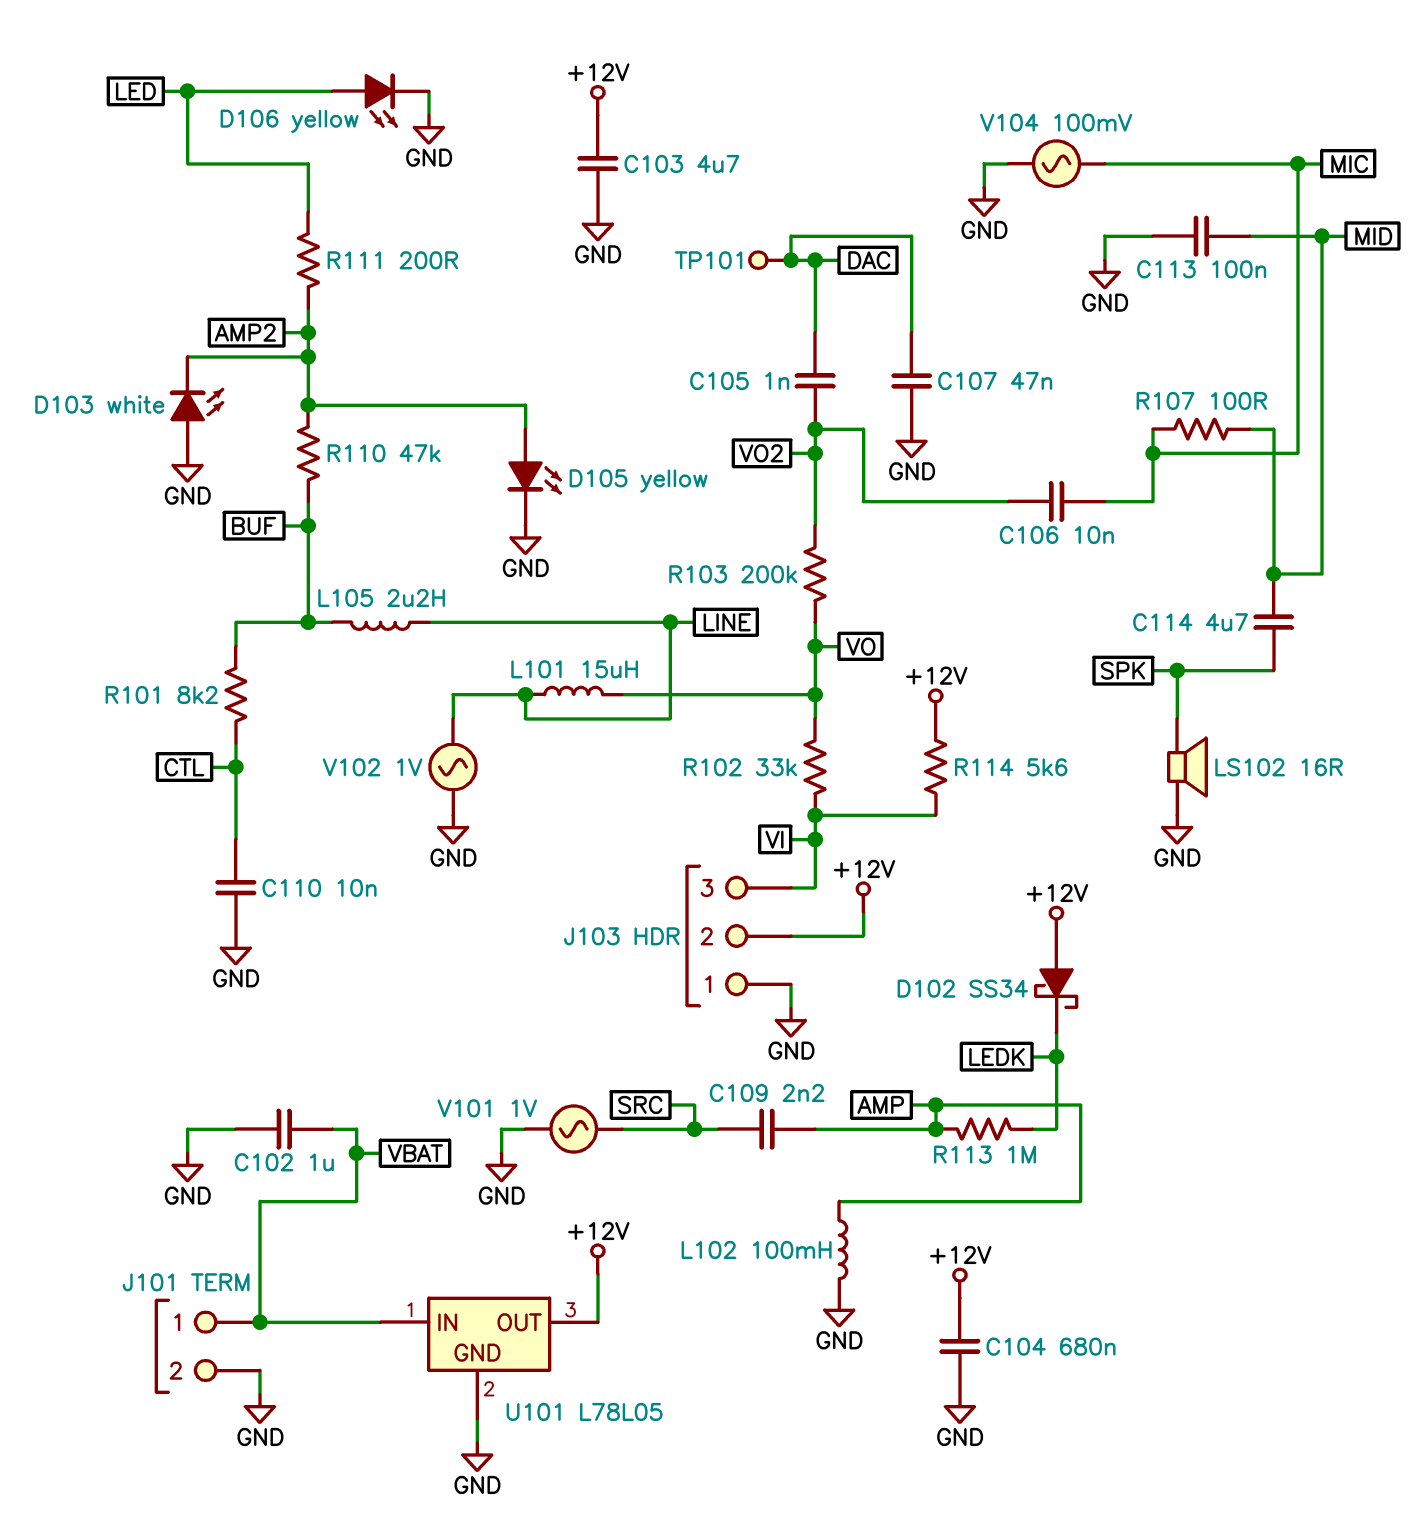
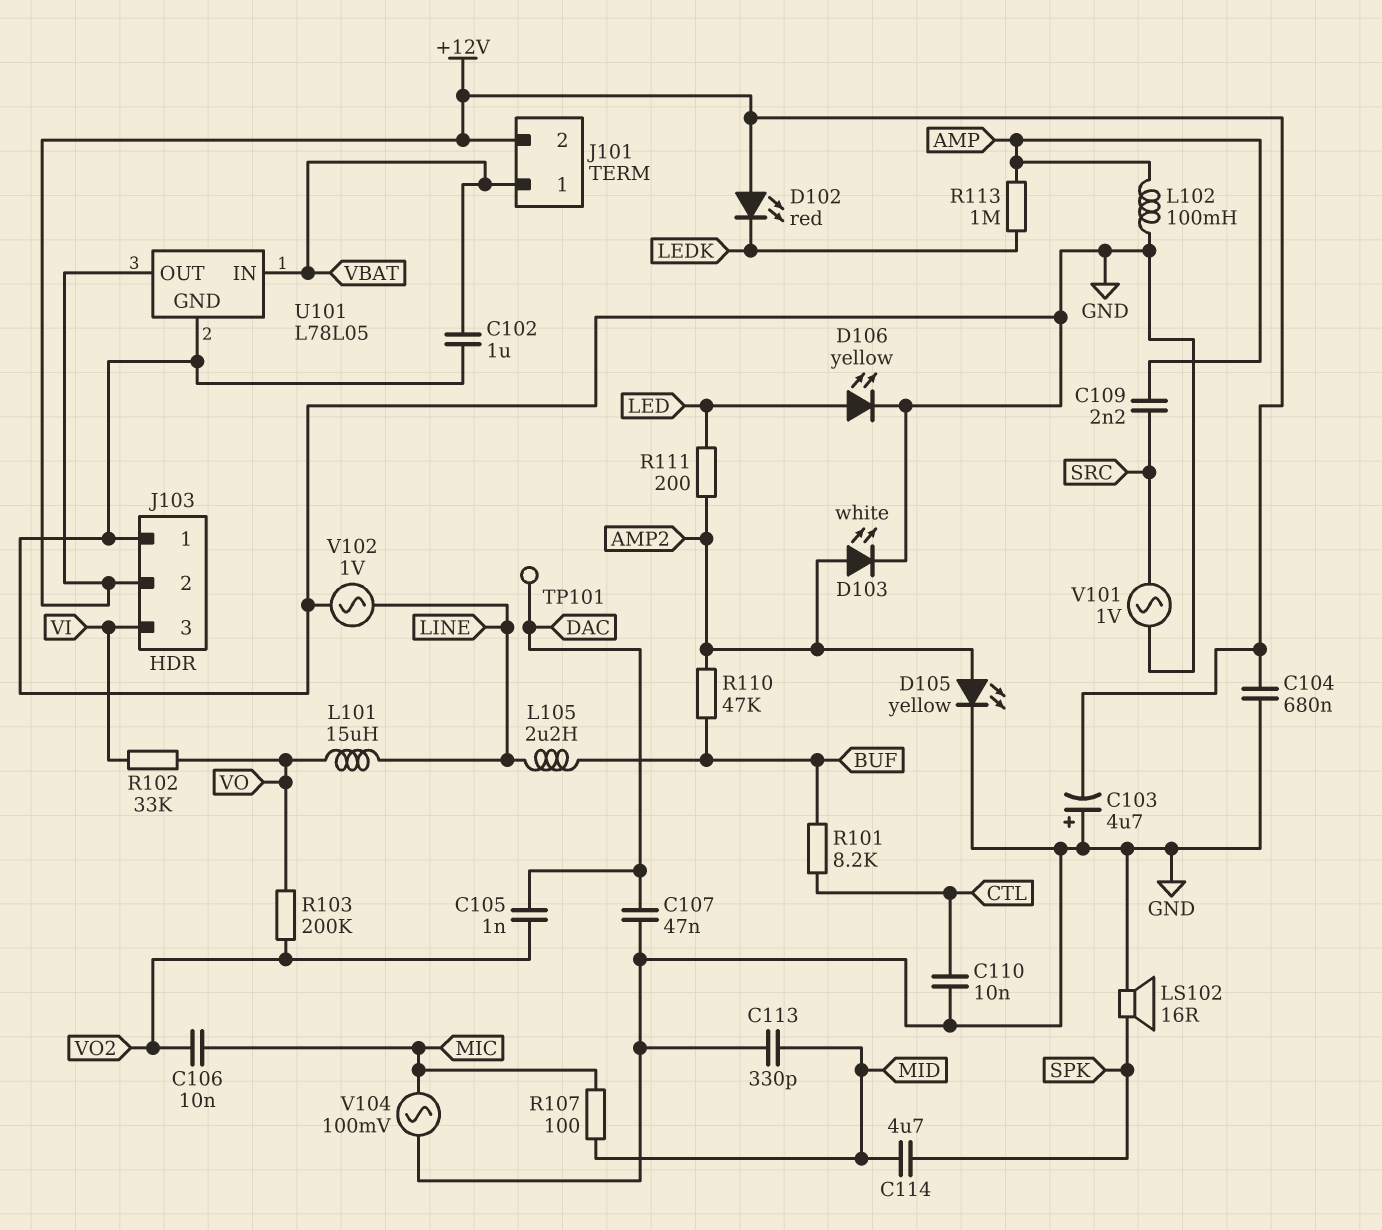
C103: 4.7uF (+12V, GND) -> 4.7uF (plus GND, minus +12V)
C113: 100nF (GND, MID) -> 330pF (GND, MID)
D102: schottky SS34 (A +12V, K LEDK) -> LED red (A +12V, K LEDK)
D103: LED white (A GND, K AMP2) -> LED white (A AMP2, K GND)
J101 pin 2: GND -> +12V
R114: 5.6k (+12V, VI) -> none

